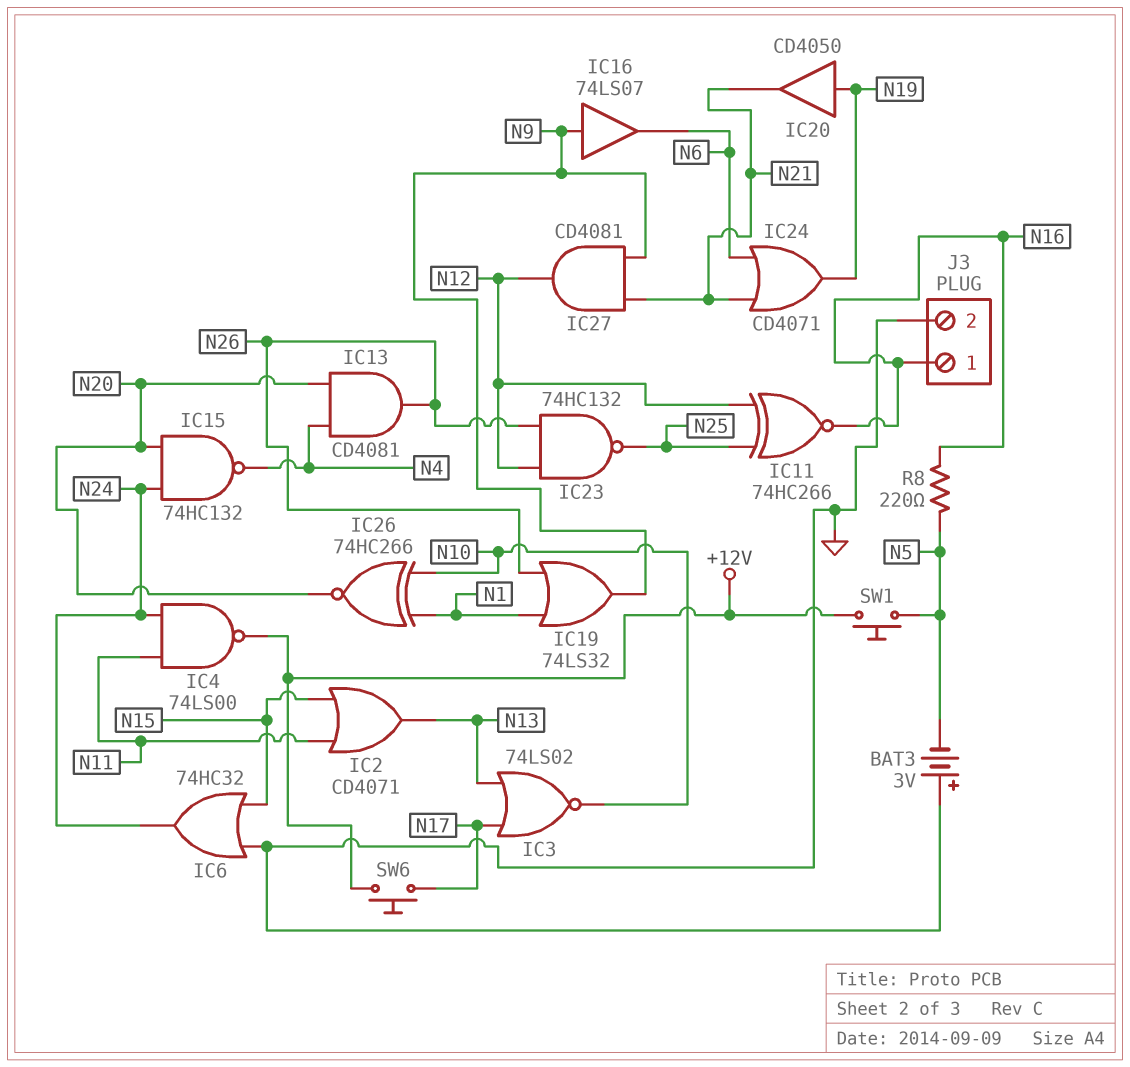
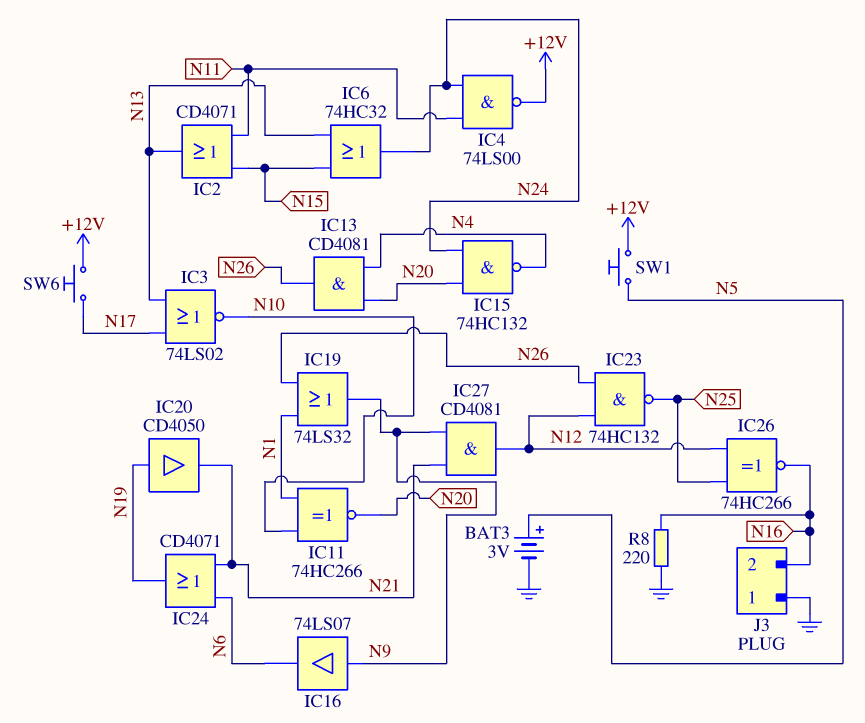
BAT3: 3V (plus GND, minus N5) -> 3V (plus N5, minus GND)
IC6: OR 74HC32 (in GND, in N15, out N24) -> OR 74HC32 (in N13, in N15, out N24)
IC11: XNOR 74HC266 (in N12, in N25, out N16) -> XNOR 74HC266 (in N1, in N10, out N20)
IC26: XNOR 74HC266 (in N1, in N10, out N20) -> XNOR 74HC266 (in N12, in N25, out N16)
J3 pin 1: N16 -> GND
J3 pin 2: GND -> N16
R8: 220 (N5, N16) -> 220 (GND, N16)

